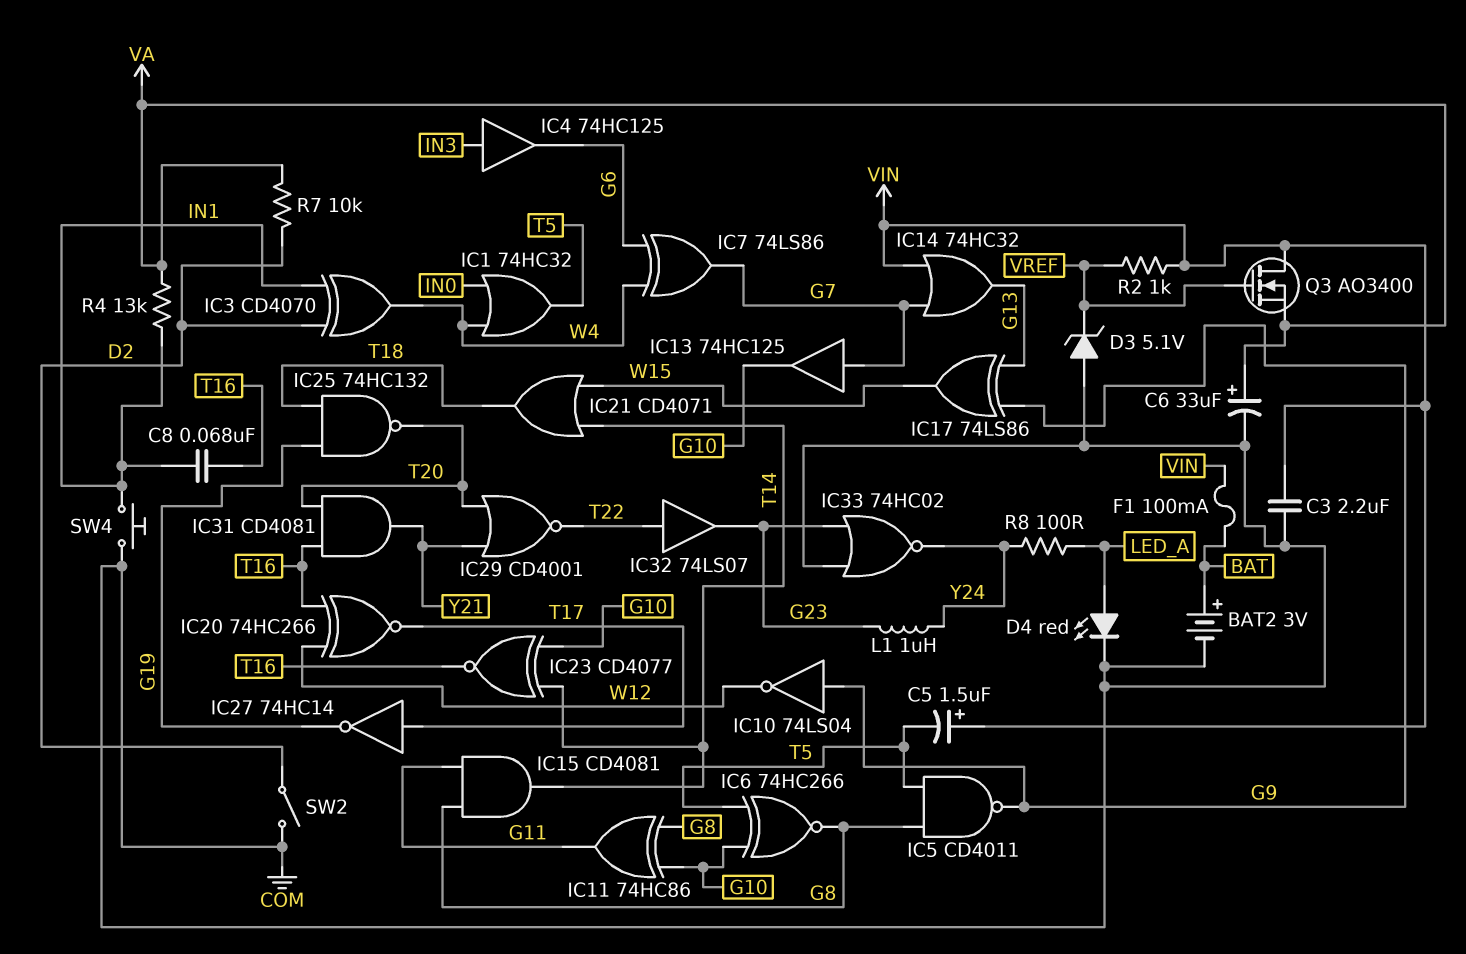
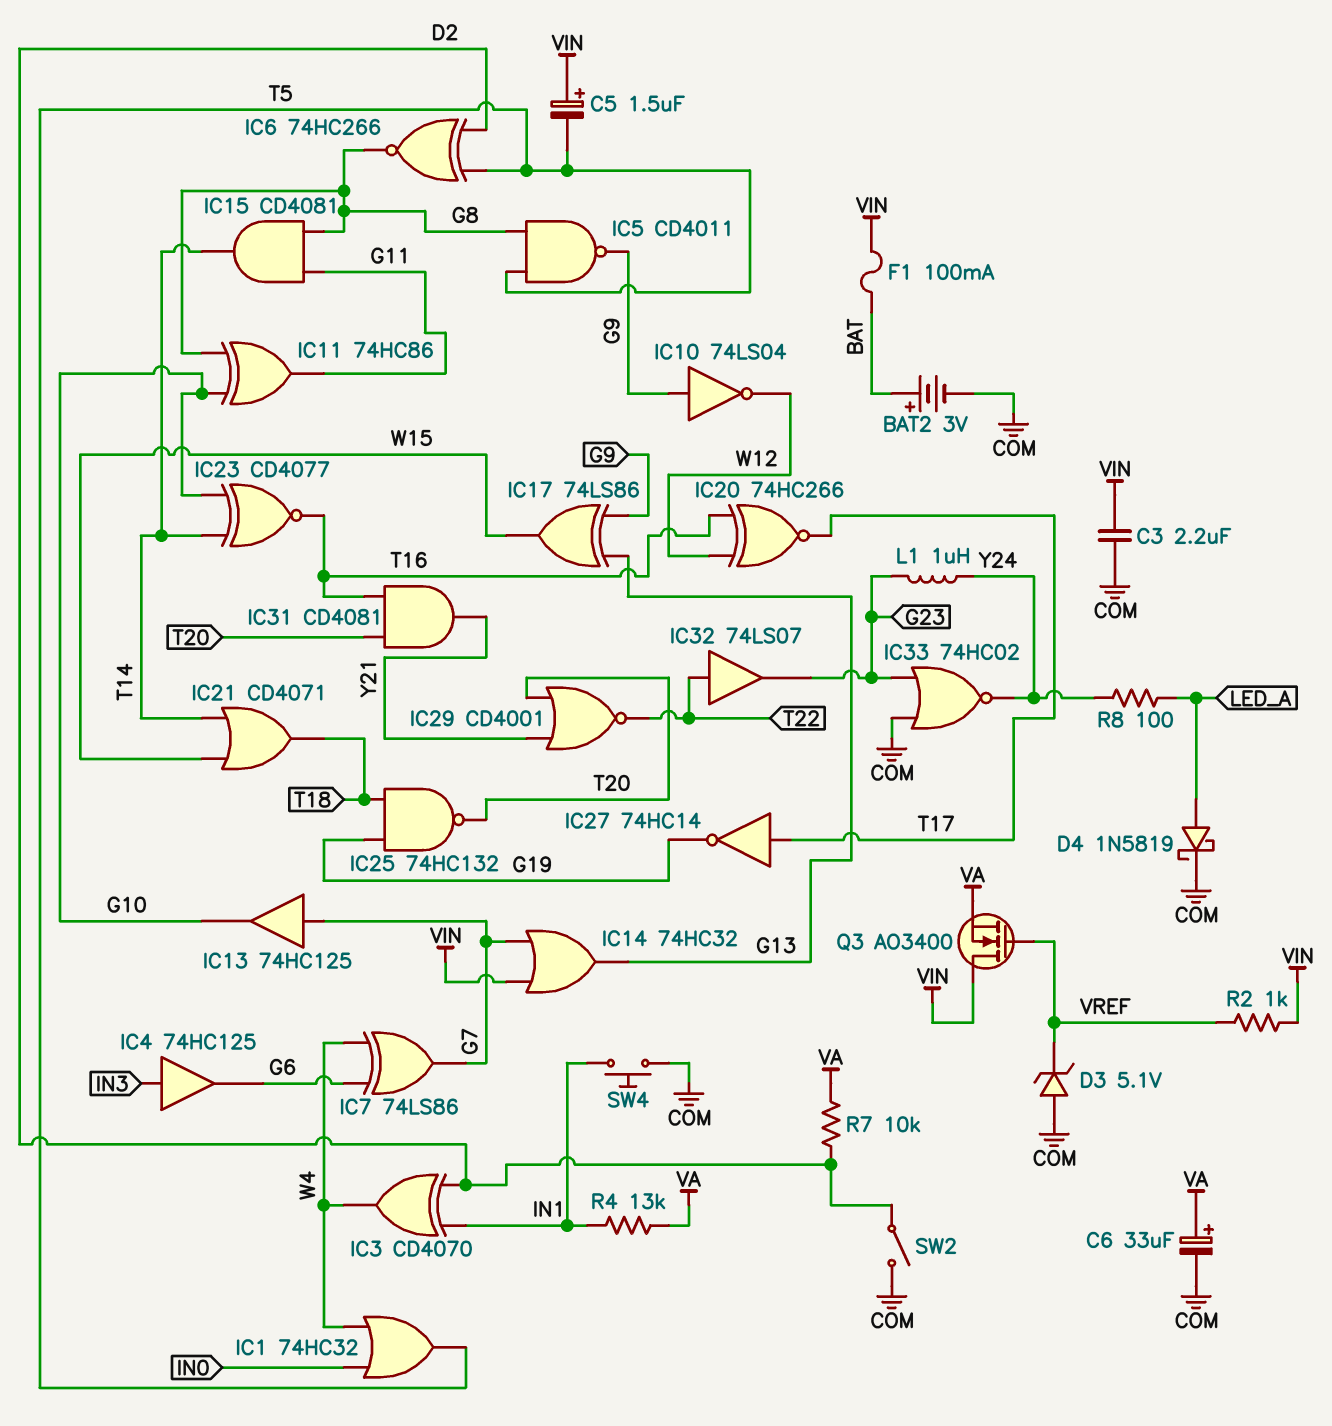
C8: 68nF (IN1, T16) -> none
D4: LED red (A LED_A, K COM) -> schottky 1N5819 (A LED_A, K COM)
IC6: XNOR 74HC266 (in G10, in T5, out G8) -> XNOR 74HC266 (in D2, in T5, out G8)

